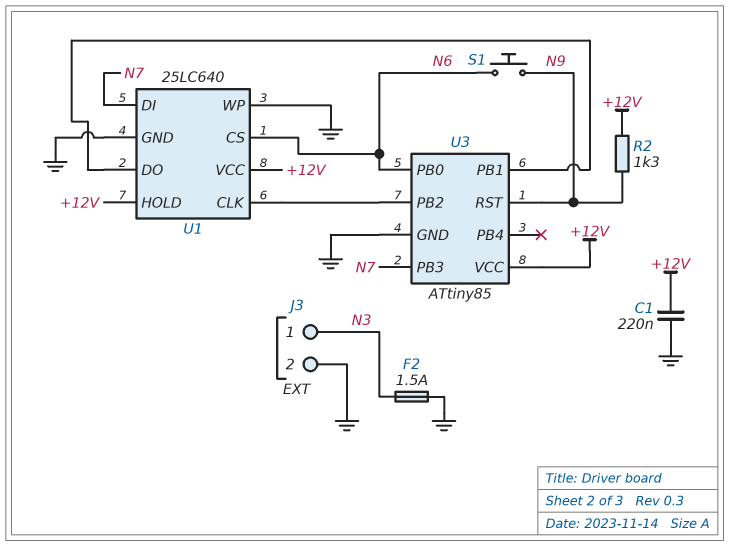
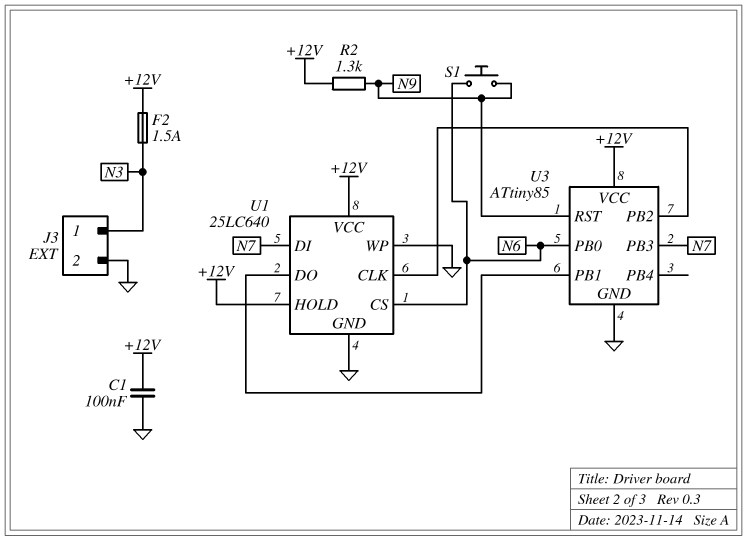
C1: 220nF (+12V, GND) -> 100nF (+12V, GND)
F2: 1.5A (GND, N3) -> 1.5A (+12V, N3)

